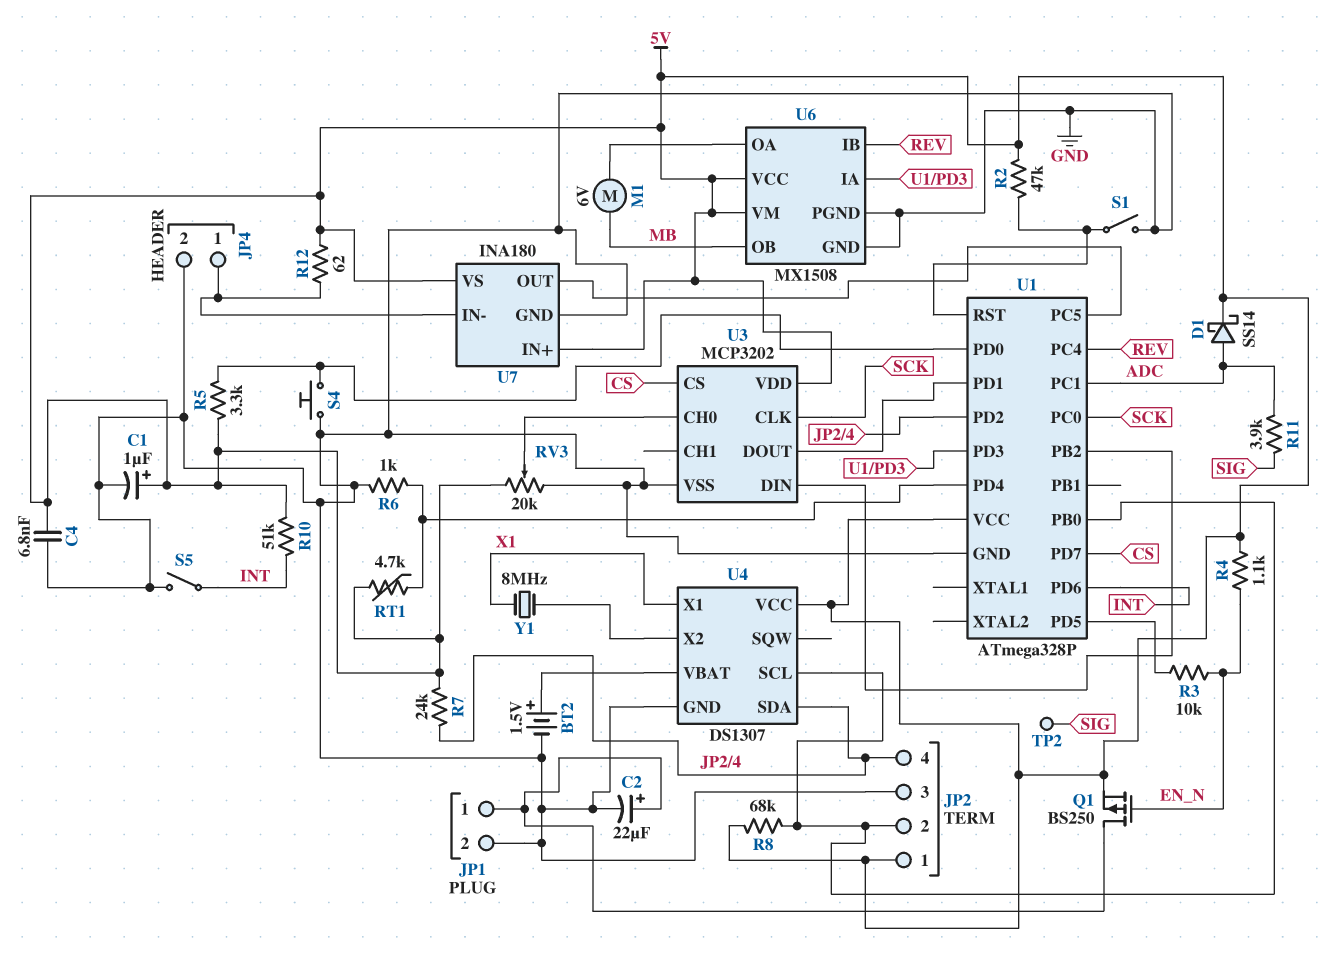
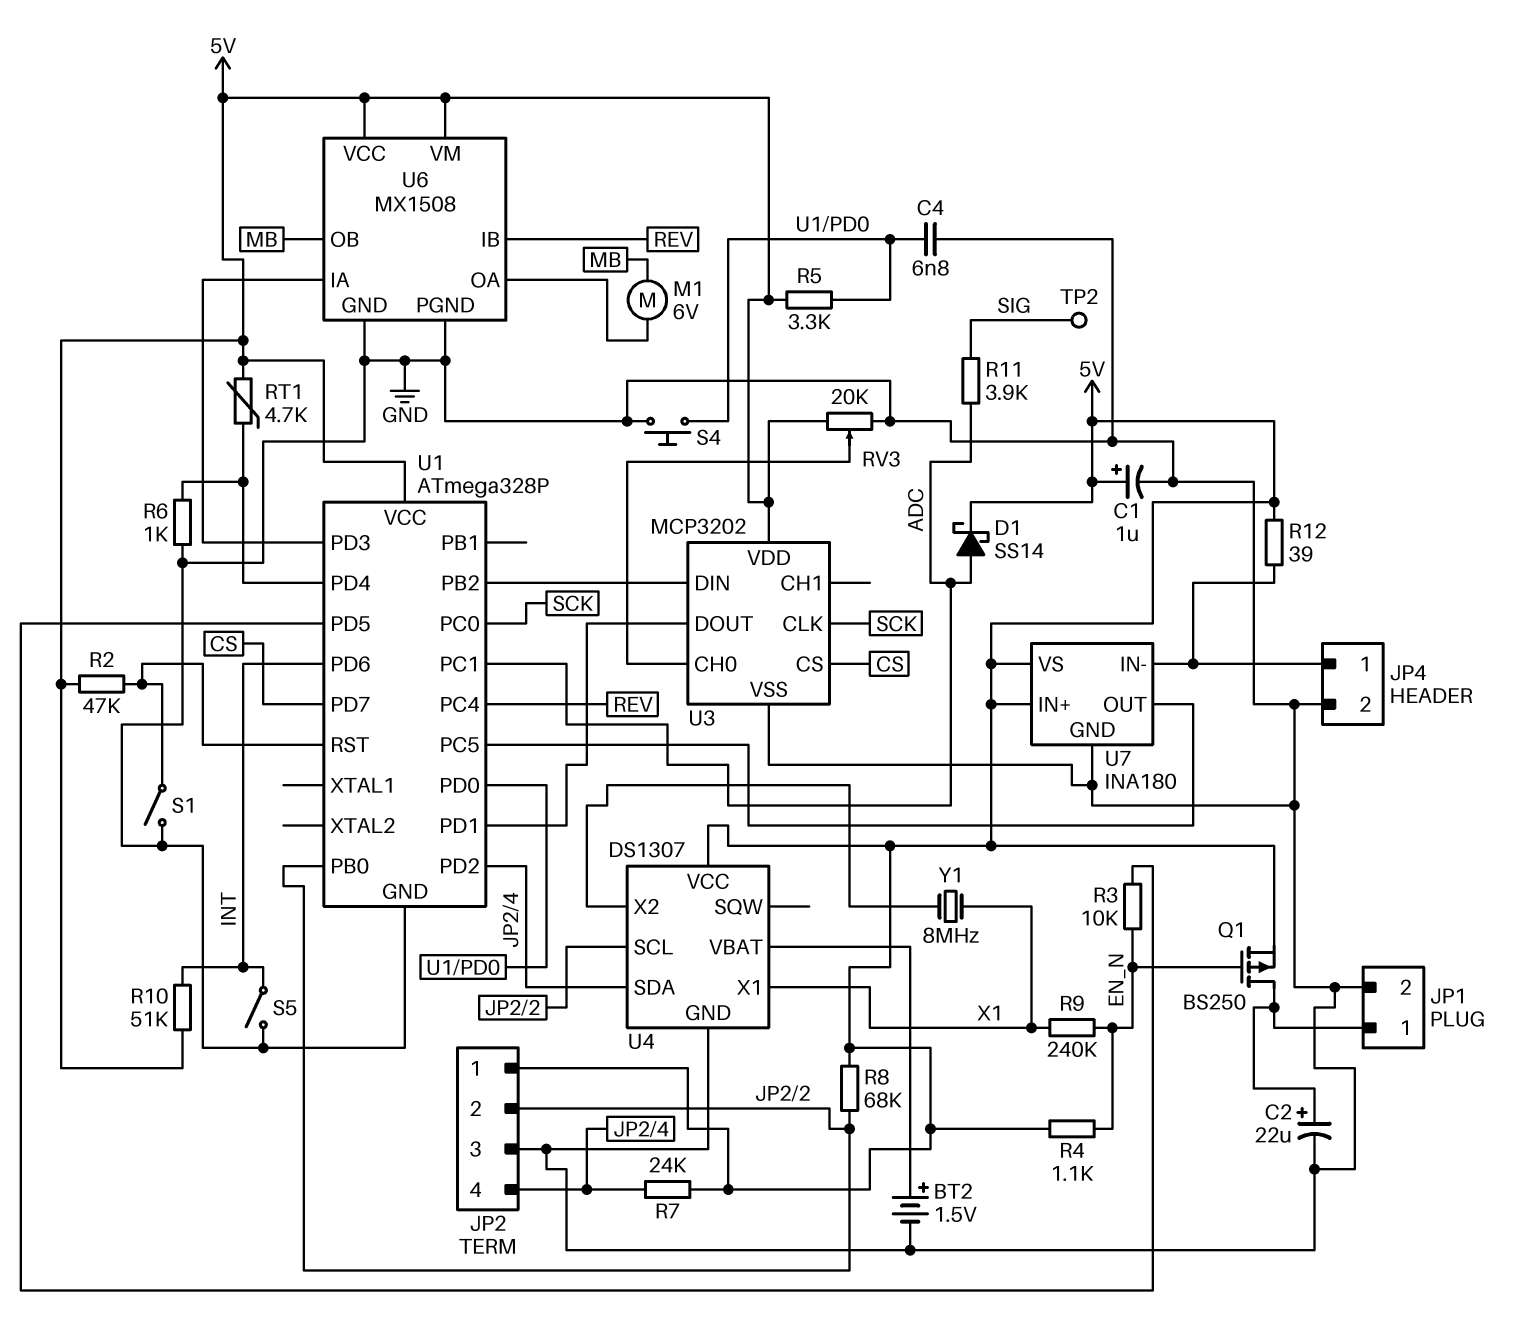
C4: 6.8nF (5V, GND) -> 6.8nF (GND, U1/PD0)
R9: none -> 240k (EN_N, X1)
R12: 62 (5V, JP4/1) -> 39 (5V, JP4/1)

